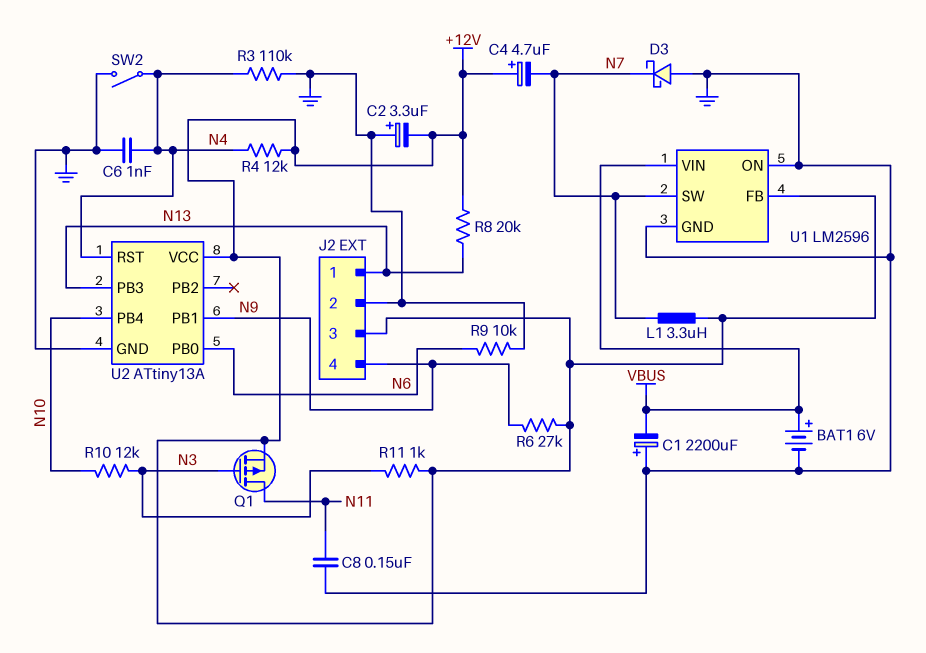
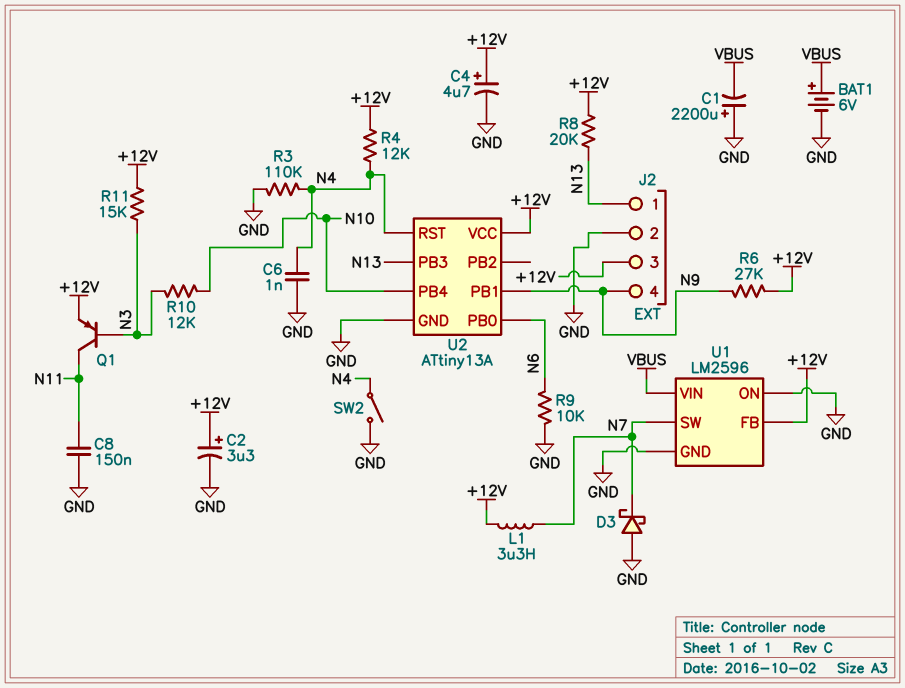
C2: 3.3uF (plus GND, minus +12V) -> 3.3uF (plus +12V, minus GND)
C4: 4.7uF (plus +12V, minus N7) -> 4.7uF (plus +12V, minus GND)
Q1: PMOS (G N3, D N11, S +12V) -> PNP (B N3, C N11, E +12V)
R11: 1k (+12V, N3) -> 15k (+12V, N3)

